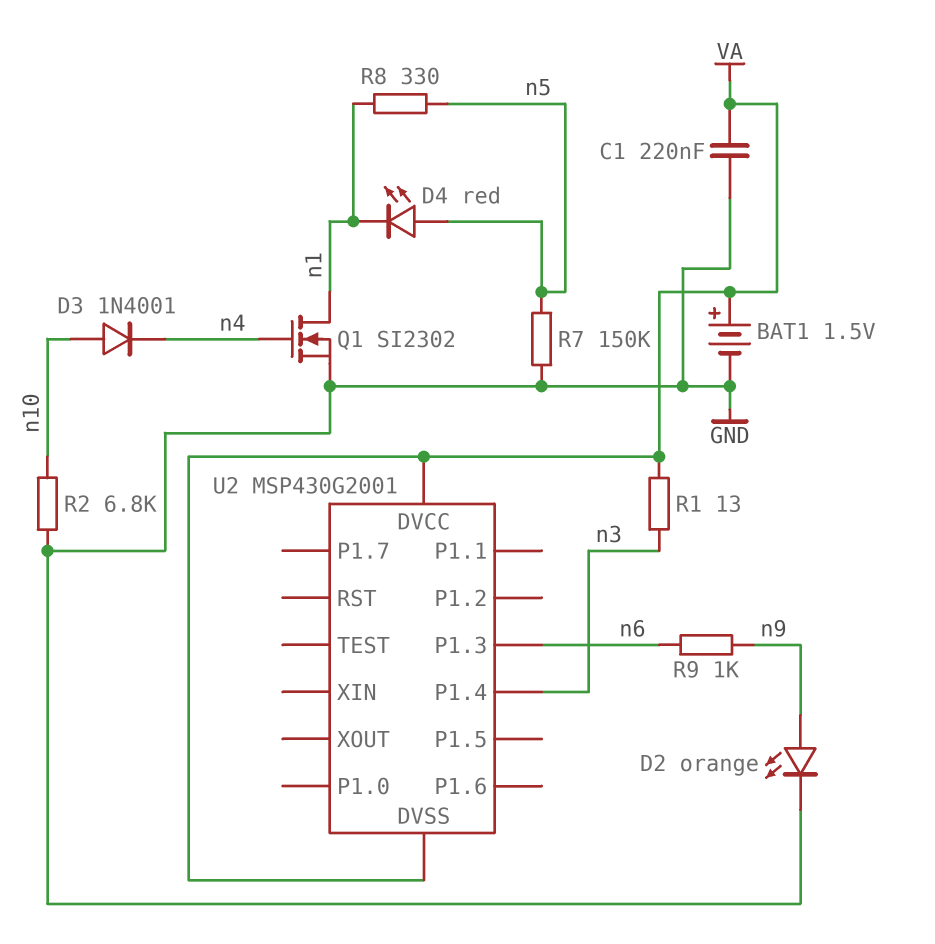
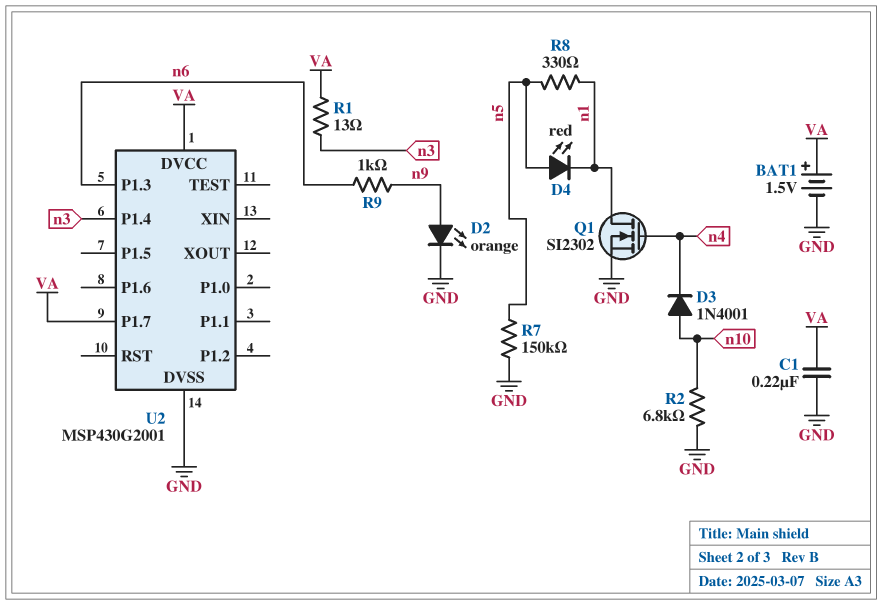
U2 pin DVSS: VA -> GND
U2 pin P1.7: none -> VA

